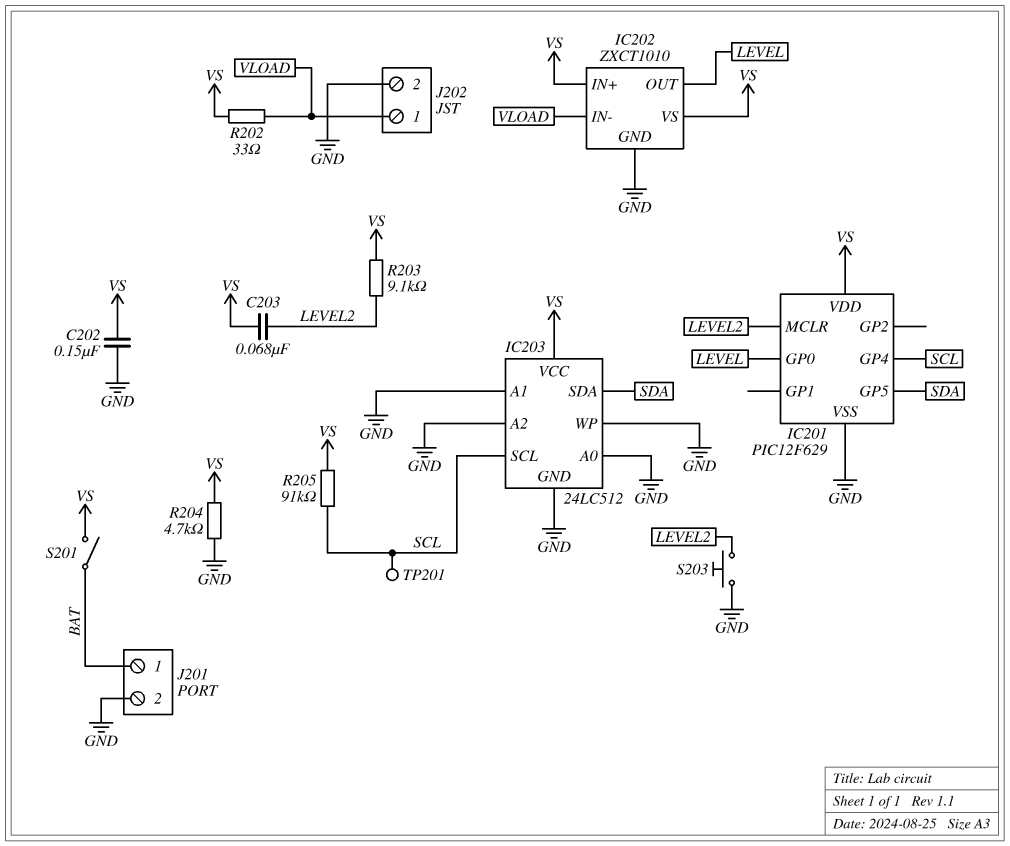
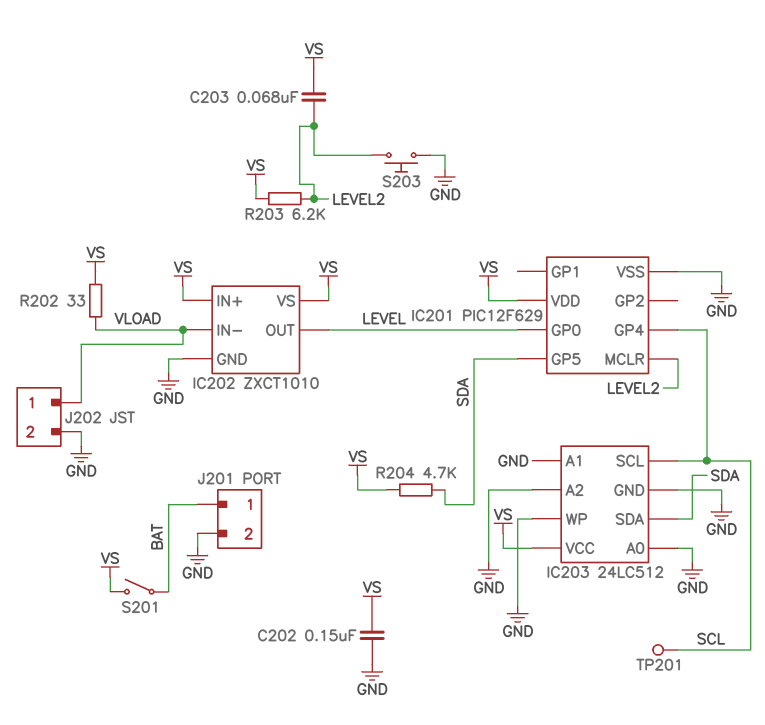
R203: 9.1k (LEVEL2, VS) -> 6.2k (LEVEL2, VS)
R204: 4.7k (GND, VS) -> 4.7k (SDA, VS)
R205: 91k (SCL, VS) -> none

